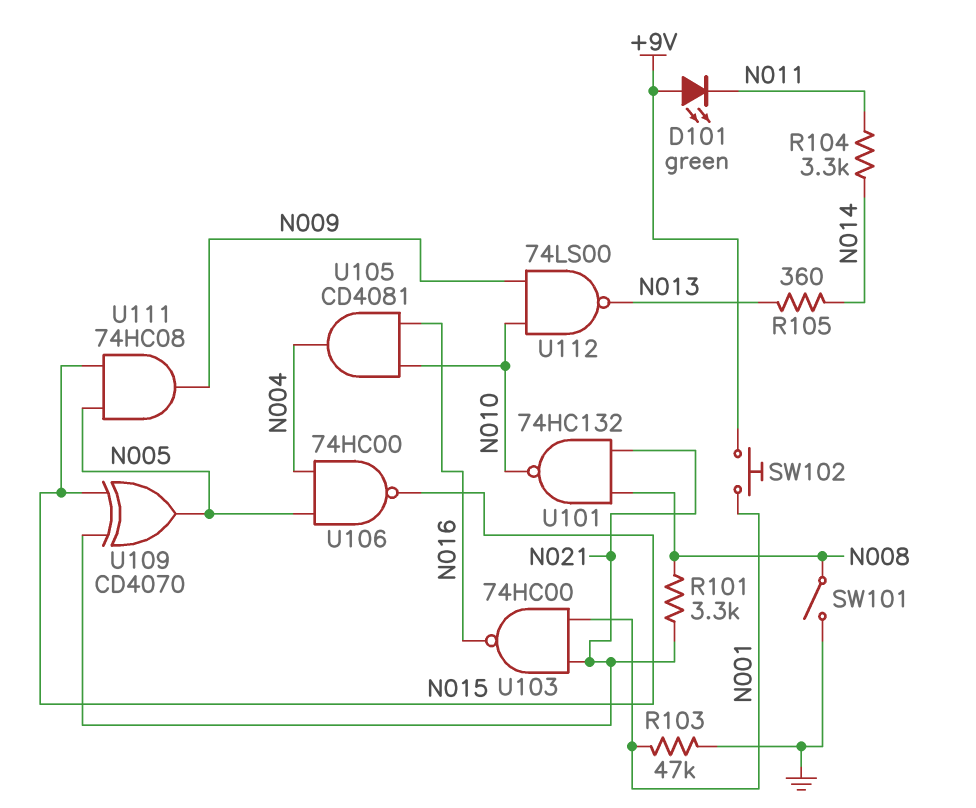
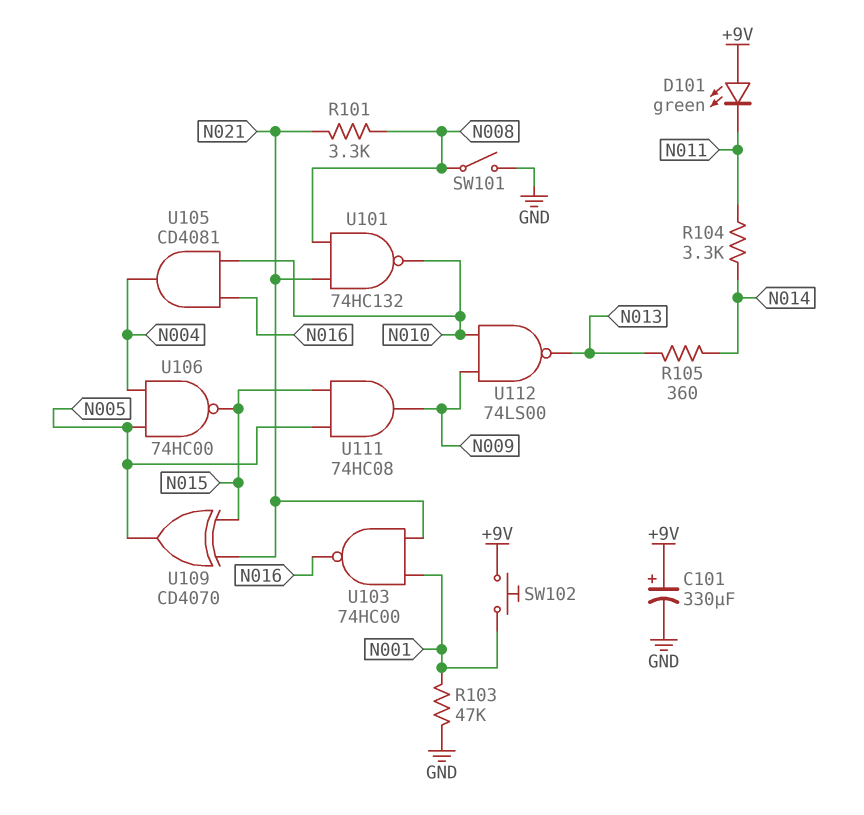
C101: none -> 330uF (plus +9V, minus GND)

